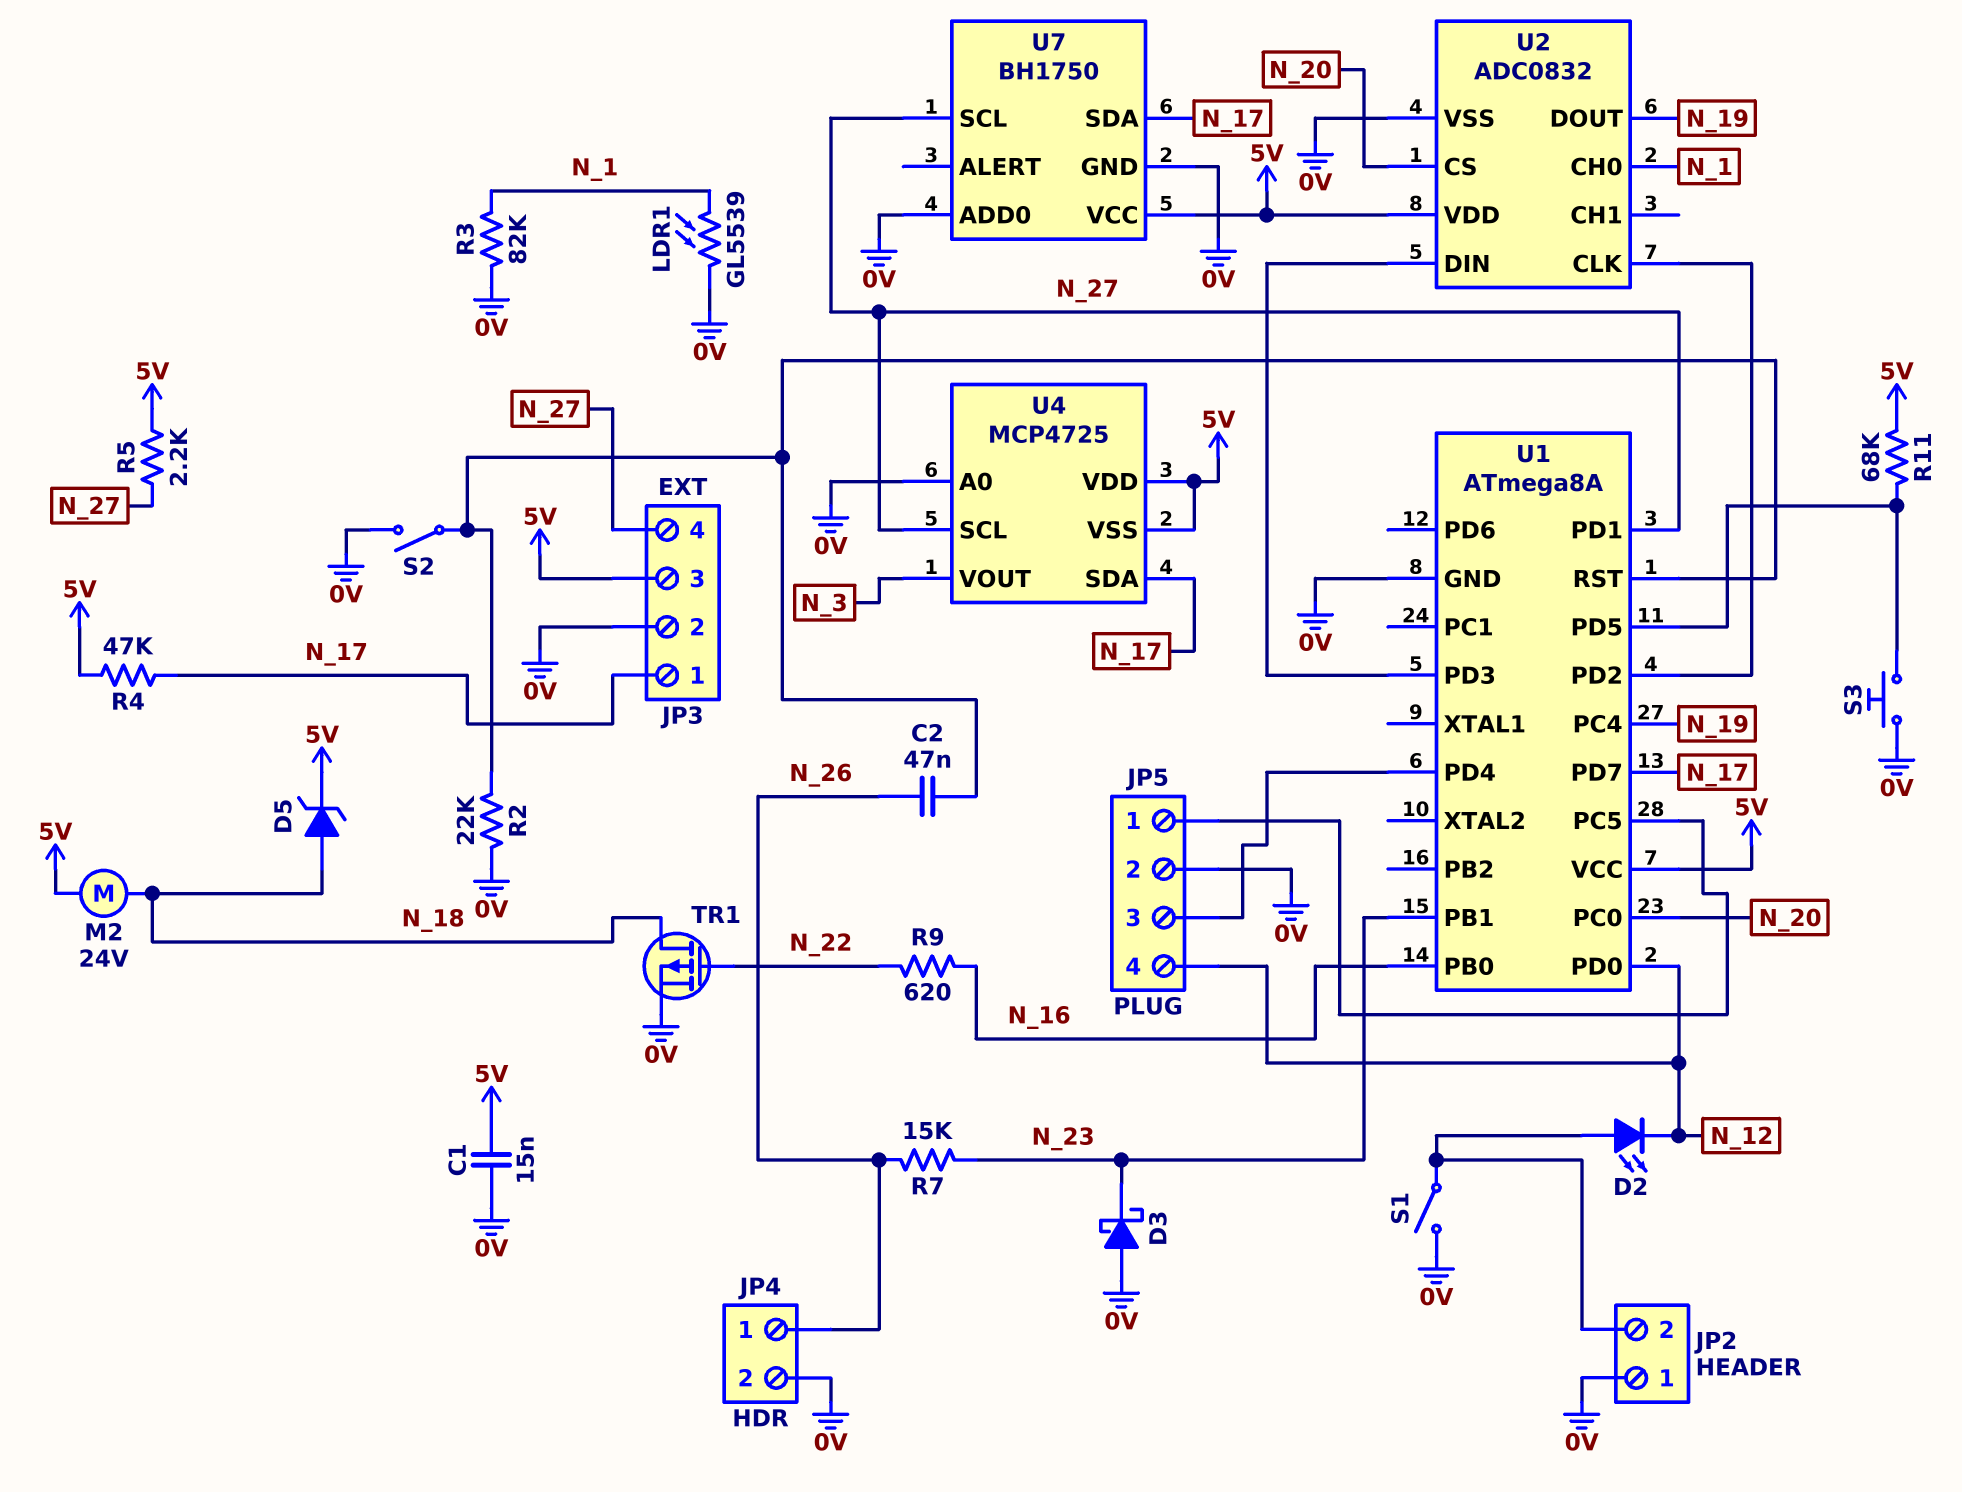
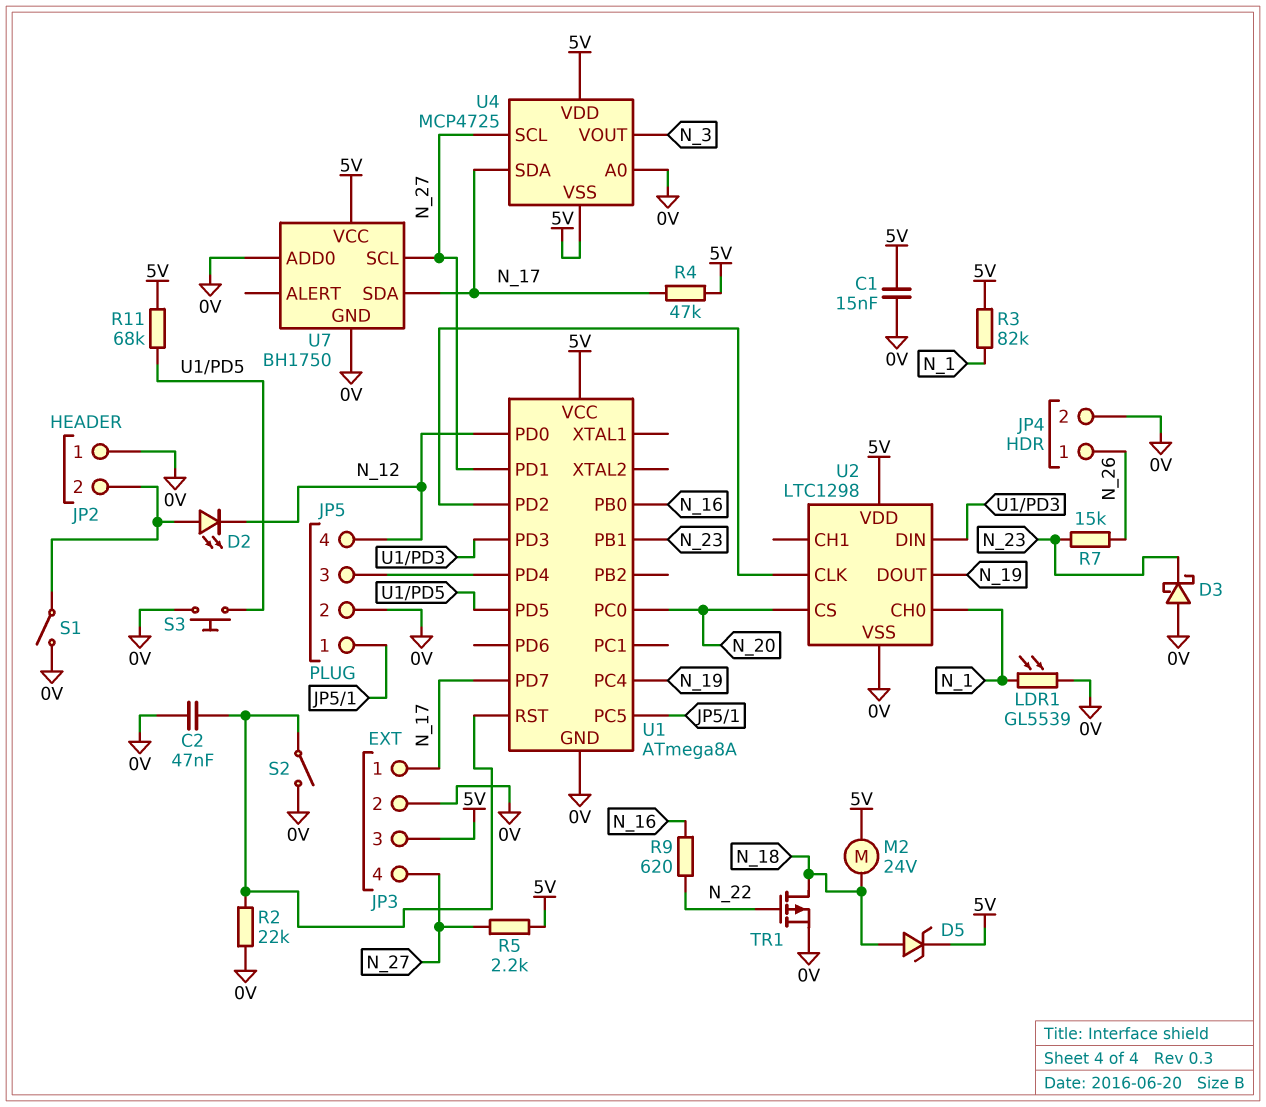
C2: 47nF (N_26, U1/RST) -> 47nF (0V, U1/RST)
R3: 82k (0V, N_1) -> 82k (5V, N_1)
U2: ADC0832 -> LTC1298

